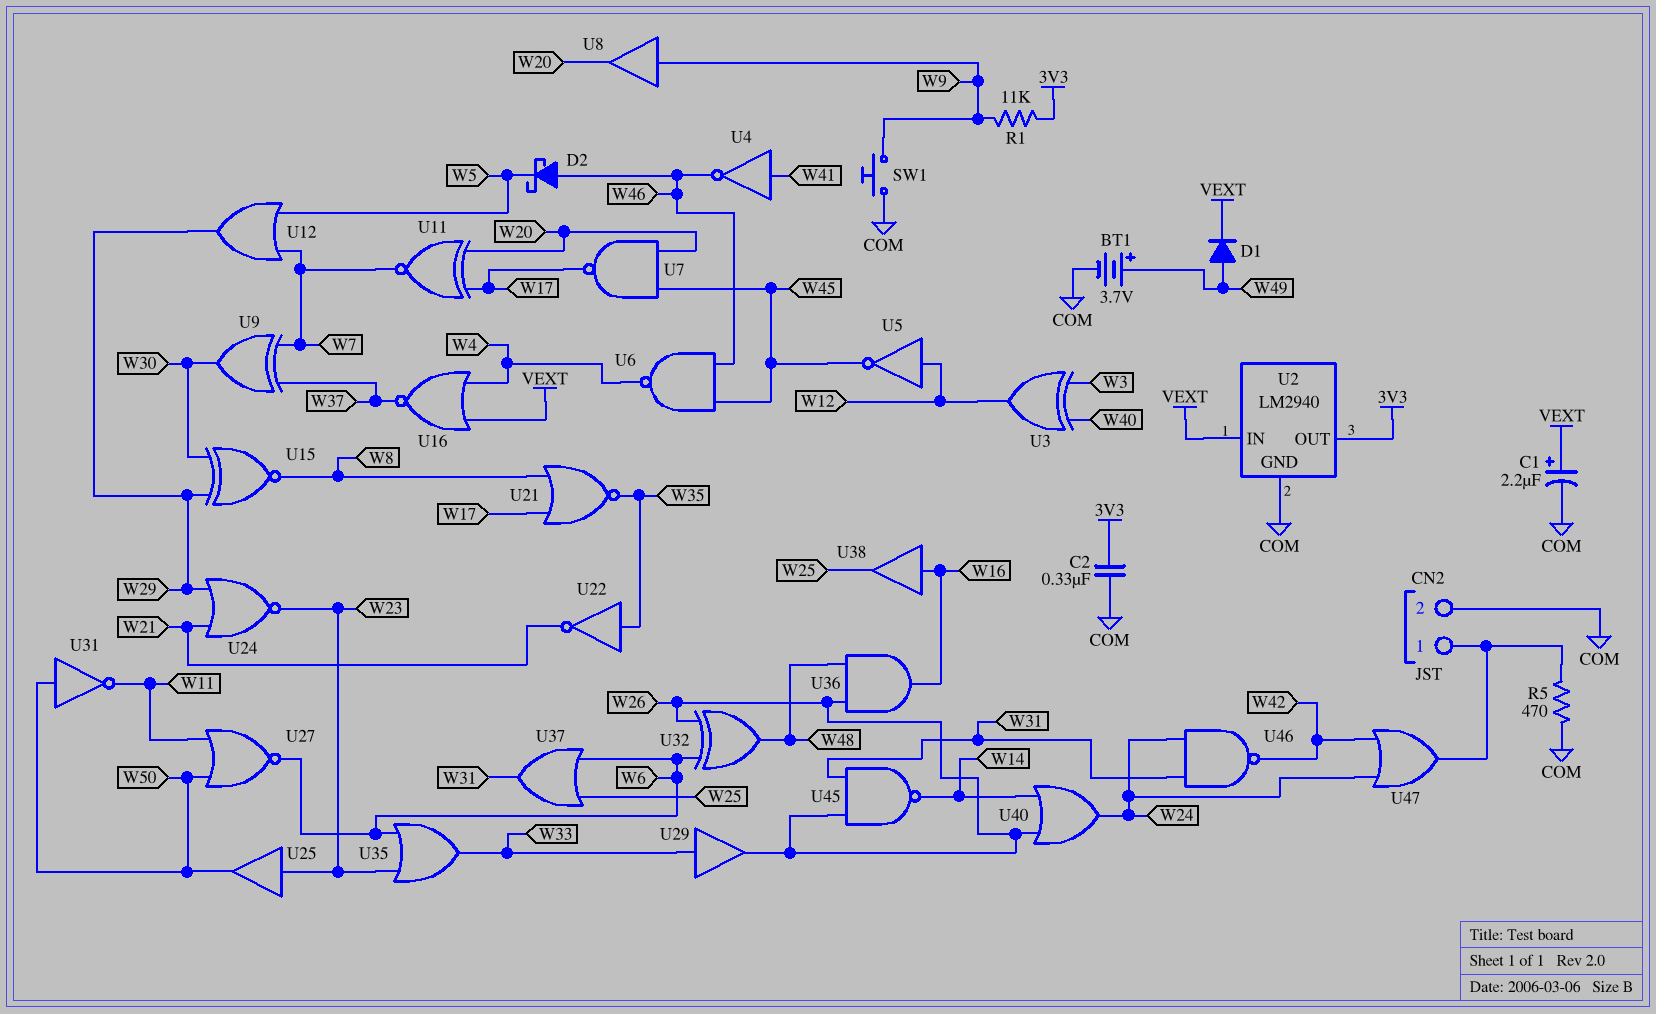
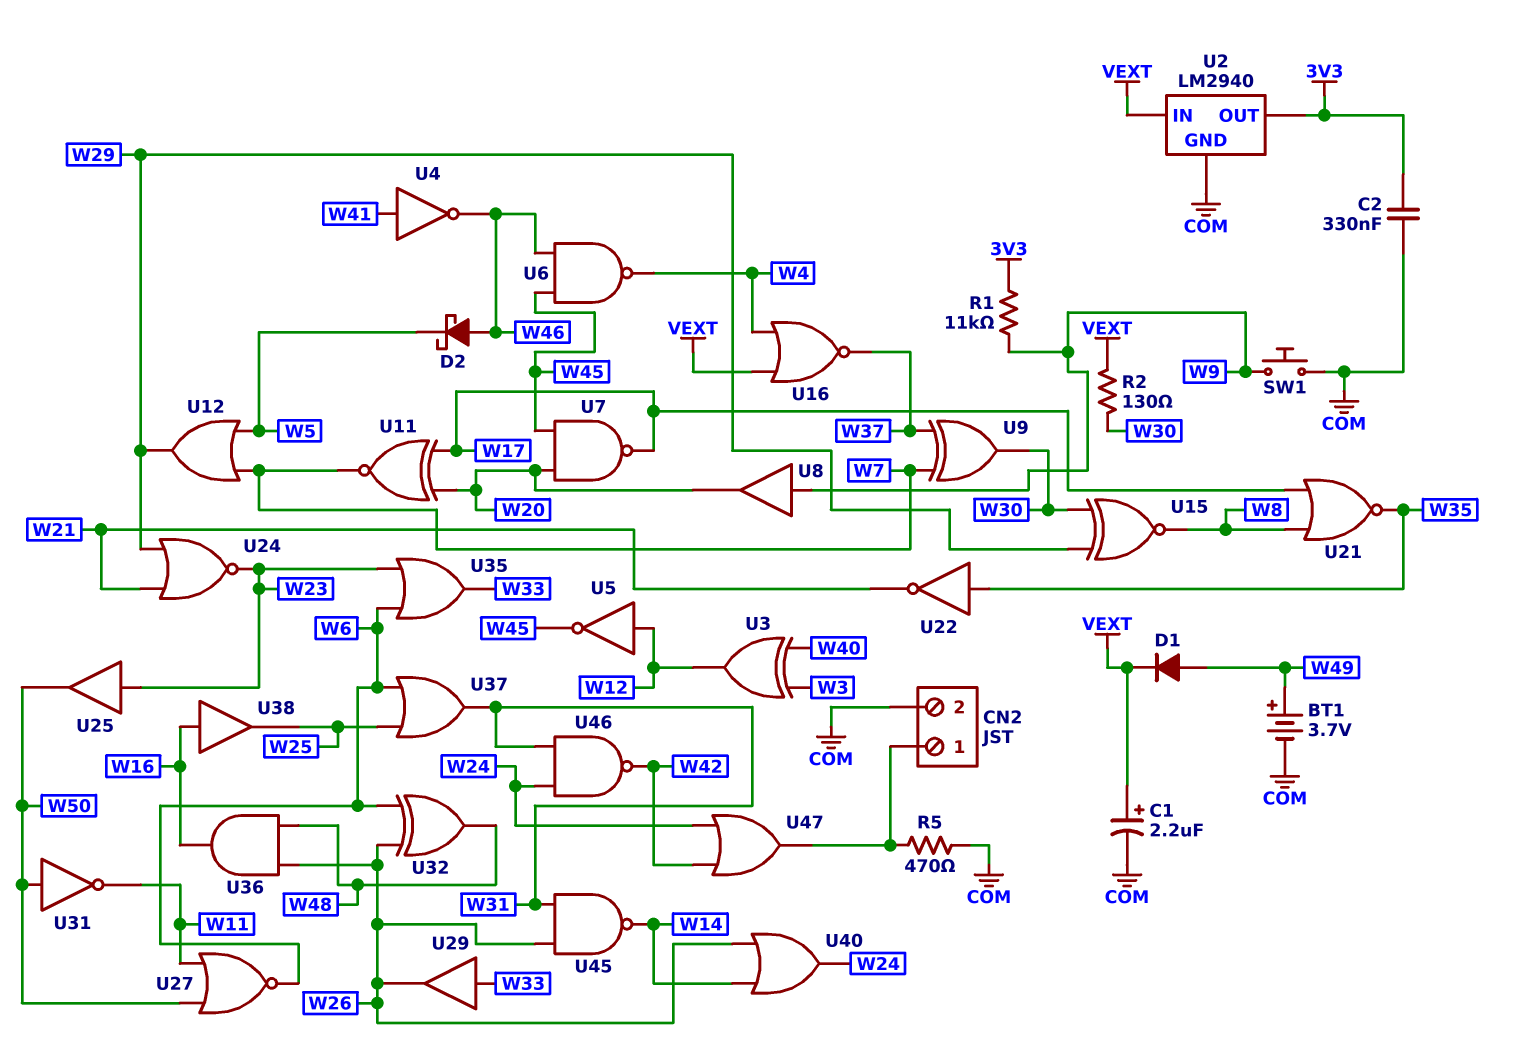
R2: none -> 130 (VEXT, W30)

